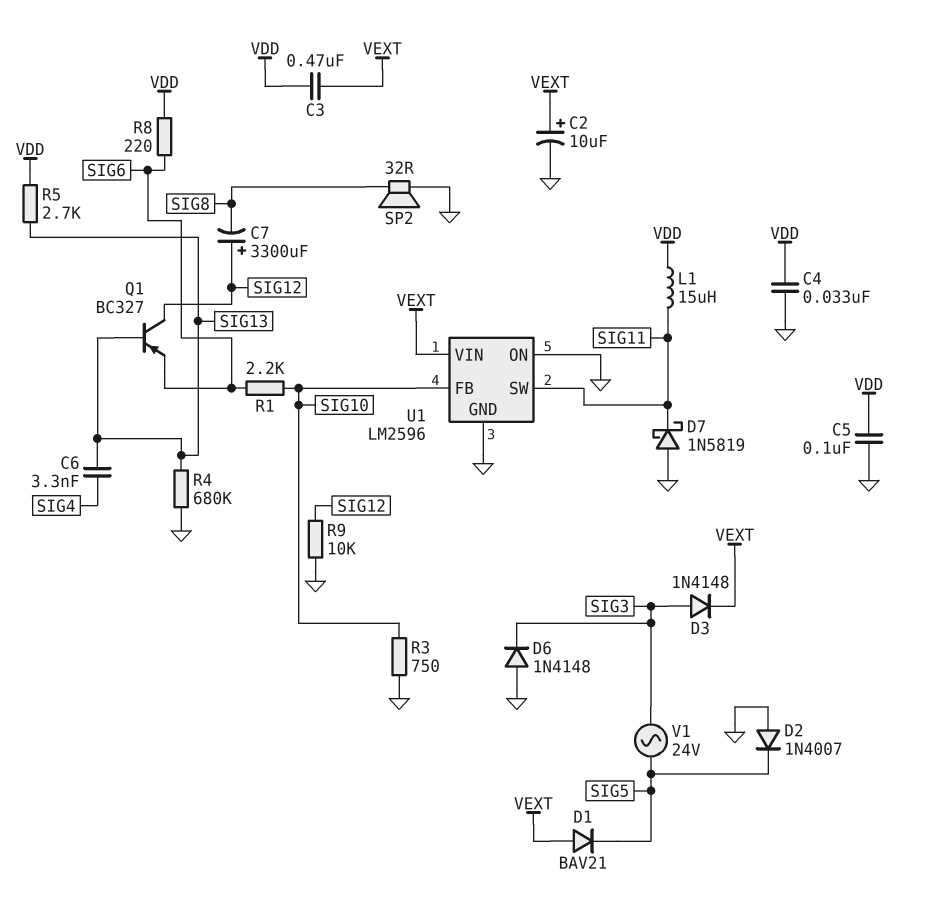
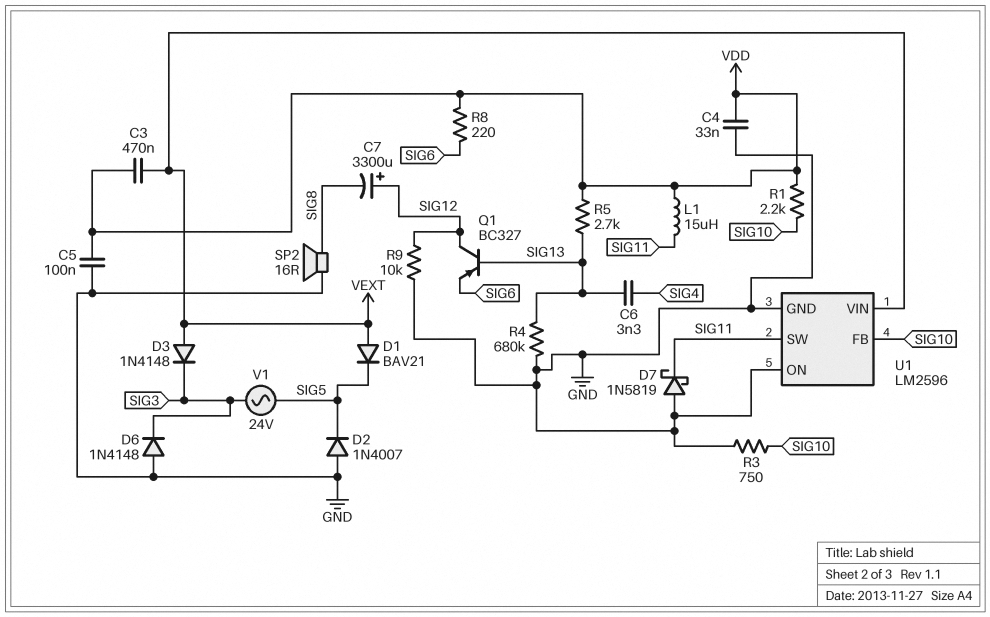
C2: 10uF (plus VEXT, minus GND) -> none
D3: diode 1N4148 (A SIG3, K VEXT) -> diode 1N4148 (A VEXT, K SIG3)
R1: 2.2k (SIG6, SIG10) -> 2.2k (SIG10, VDD)
SP2: speaker 32R (GND, SIG8) -> speaker 16R (GND, SIG8)

